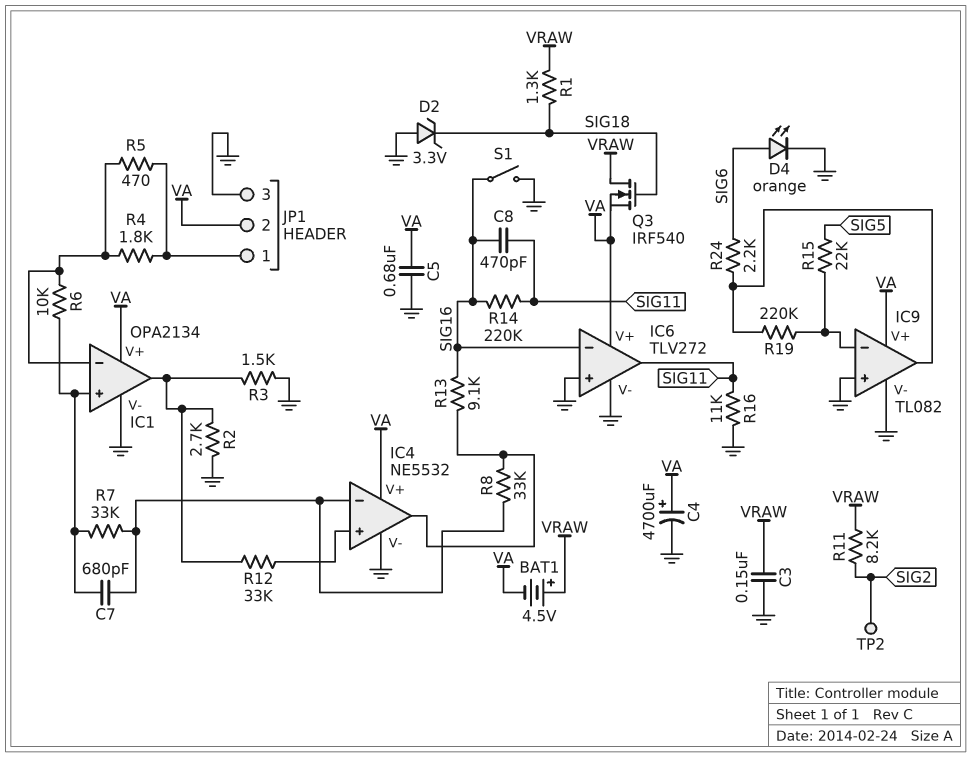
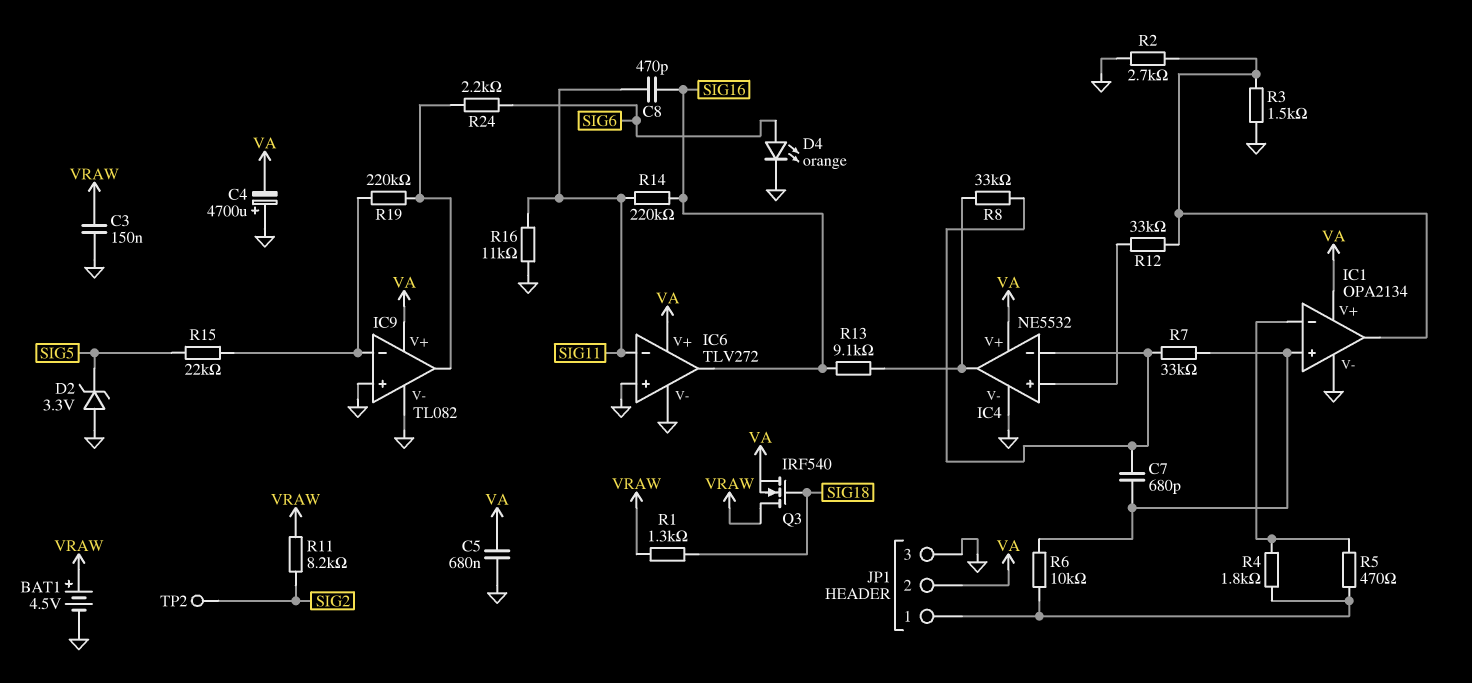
BAT1: 4.5V (plus VRAW, minus VA) -> 4.5V (plus VRAW, minus GND)
C4: 4700uF (plus VA, minus GND) -> 4700uF (plus GND, minus VA)
D2: zener 3.3V (A GND, K SIG18) -> zener 3.3V (A GND, K SIG5)
IC6 pin in-: SIG16 -> SIG11
IC6 pin out: SIG11 -> SIG16
R6: 10k (IC1/in+, IC1/in-) -> 10k (IC1/in+, JP1/1)
S1: switch (GND, SIG16) -> none

